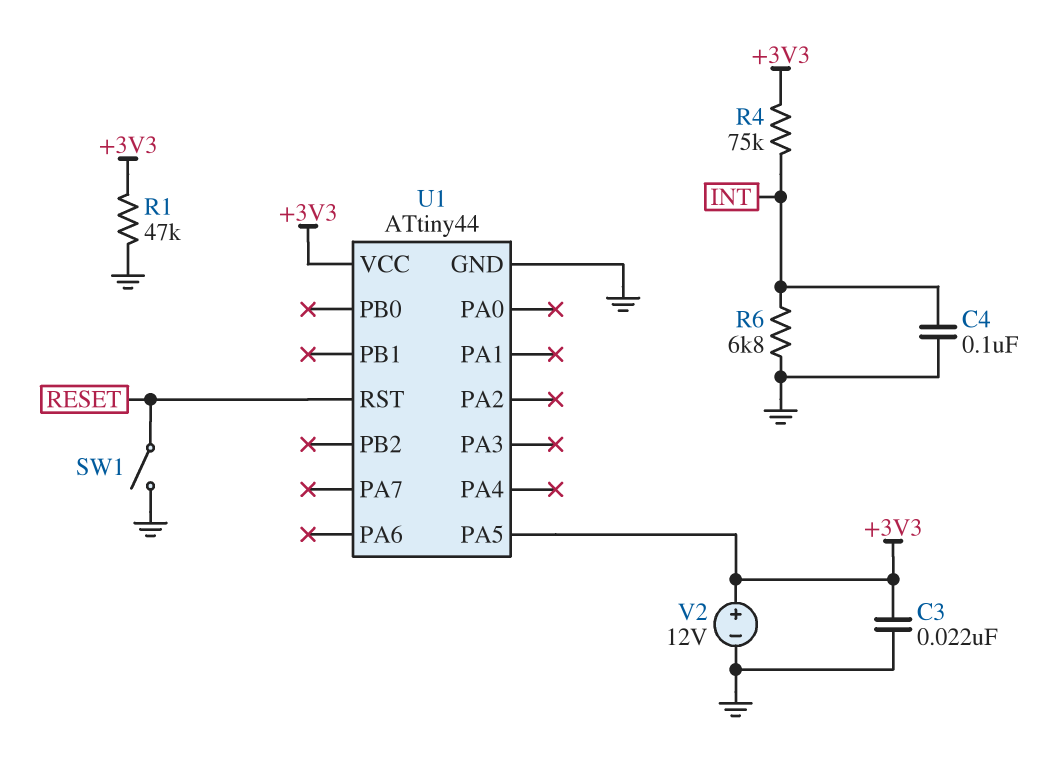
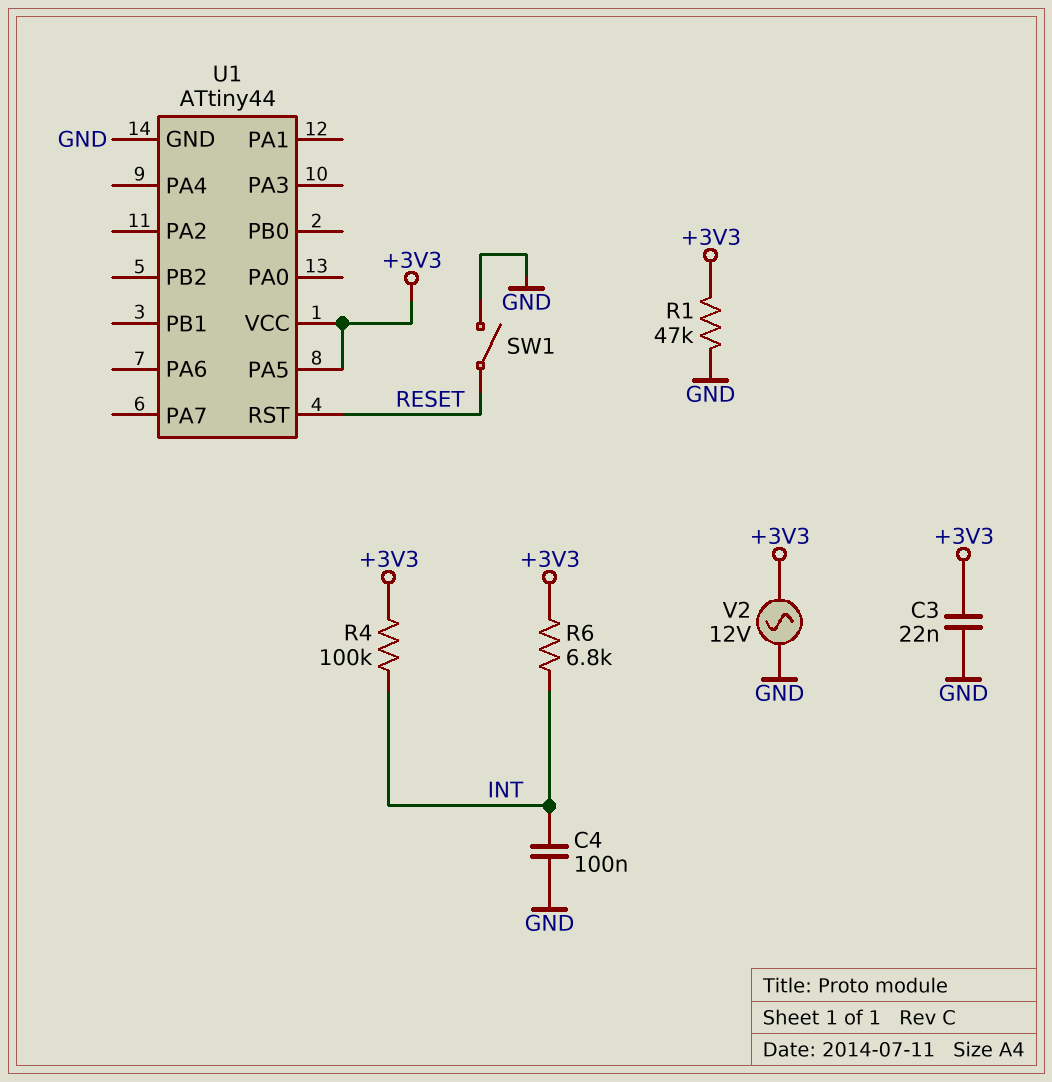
R4: 75k (+3V3, INT) -> 100k (+3V3, INT)
R6: 6.8k (GND, INT) -> 6.8k (+3V3, INT)
V2: 12V (plus +3V3, minus GND) -> AC 12V (+3V3, GND)

